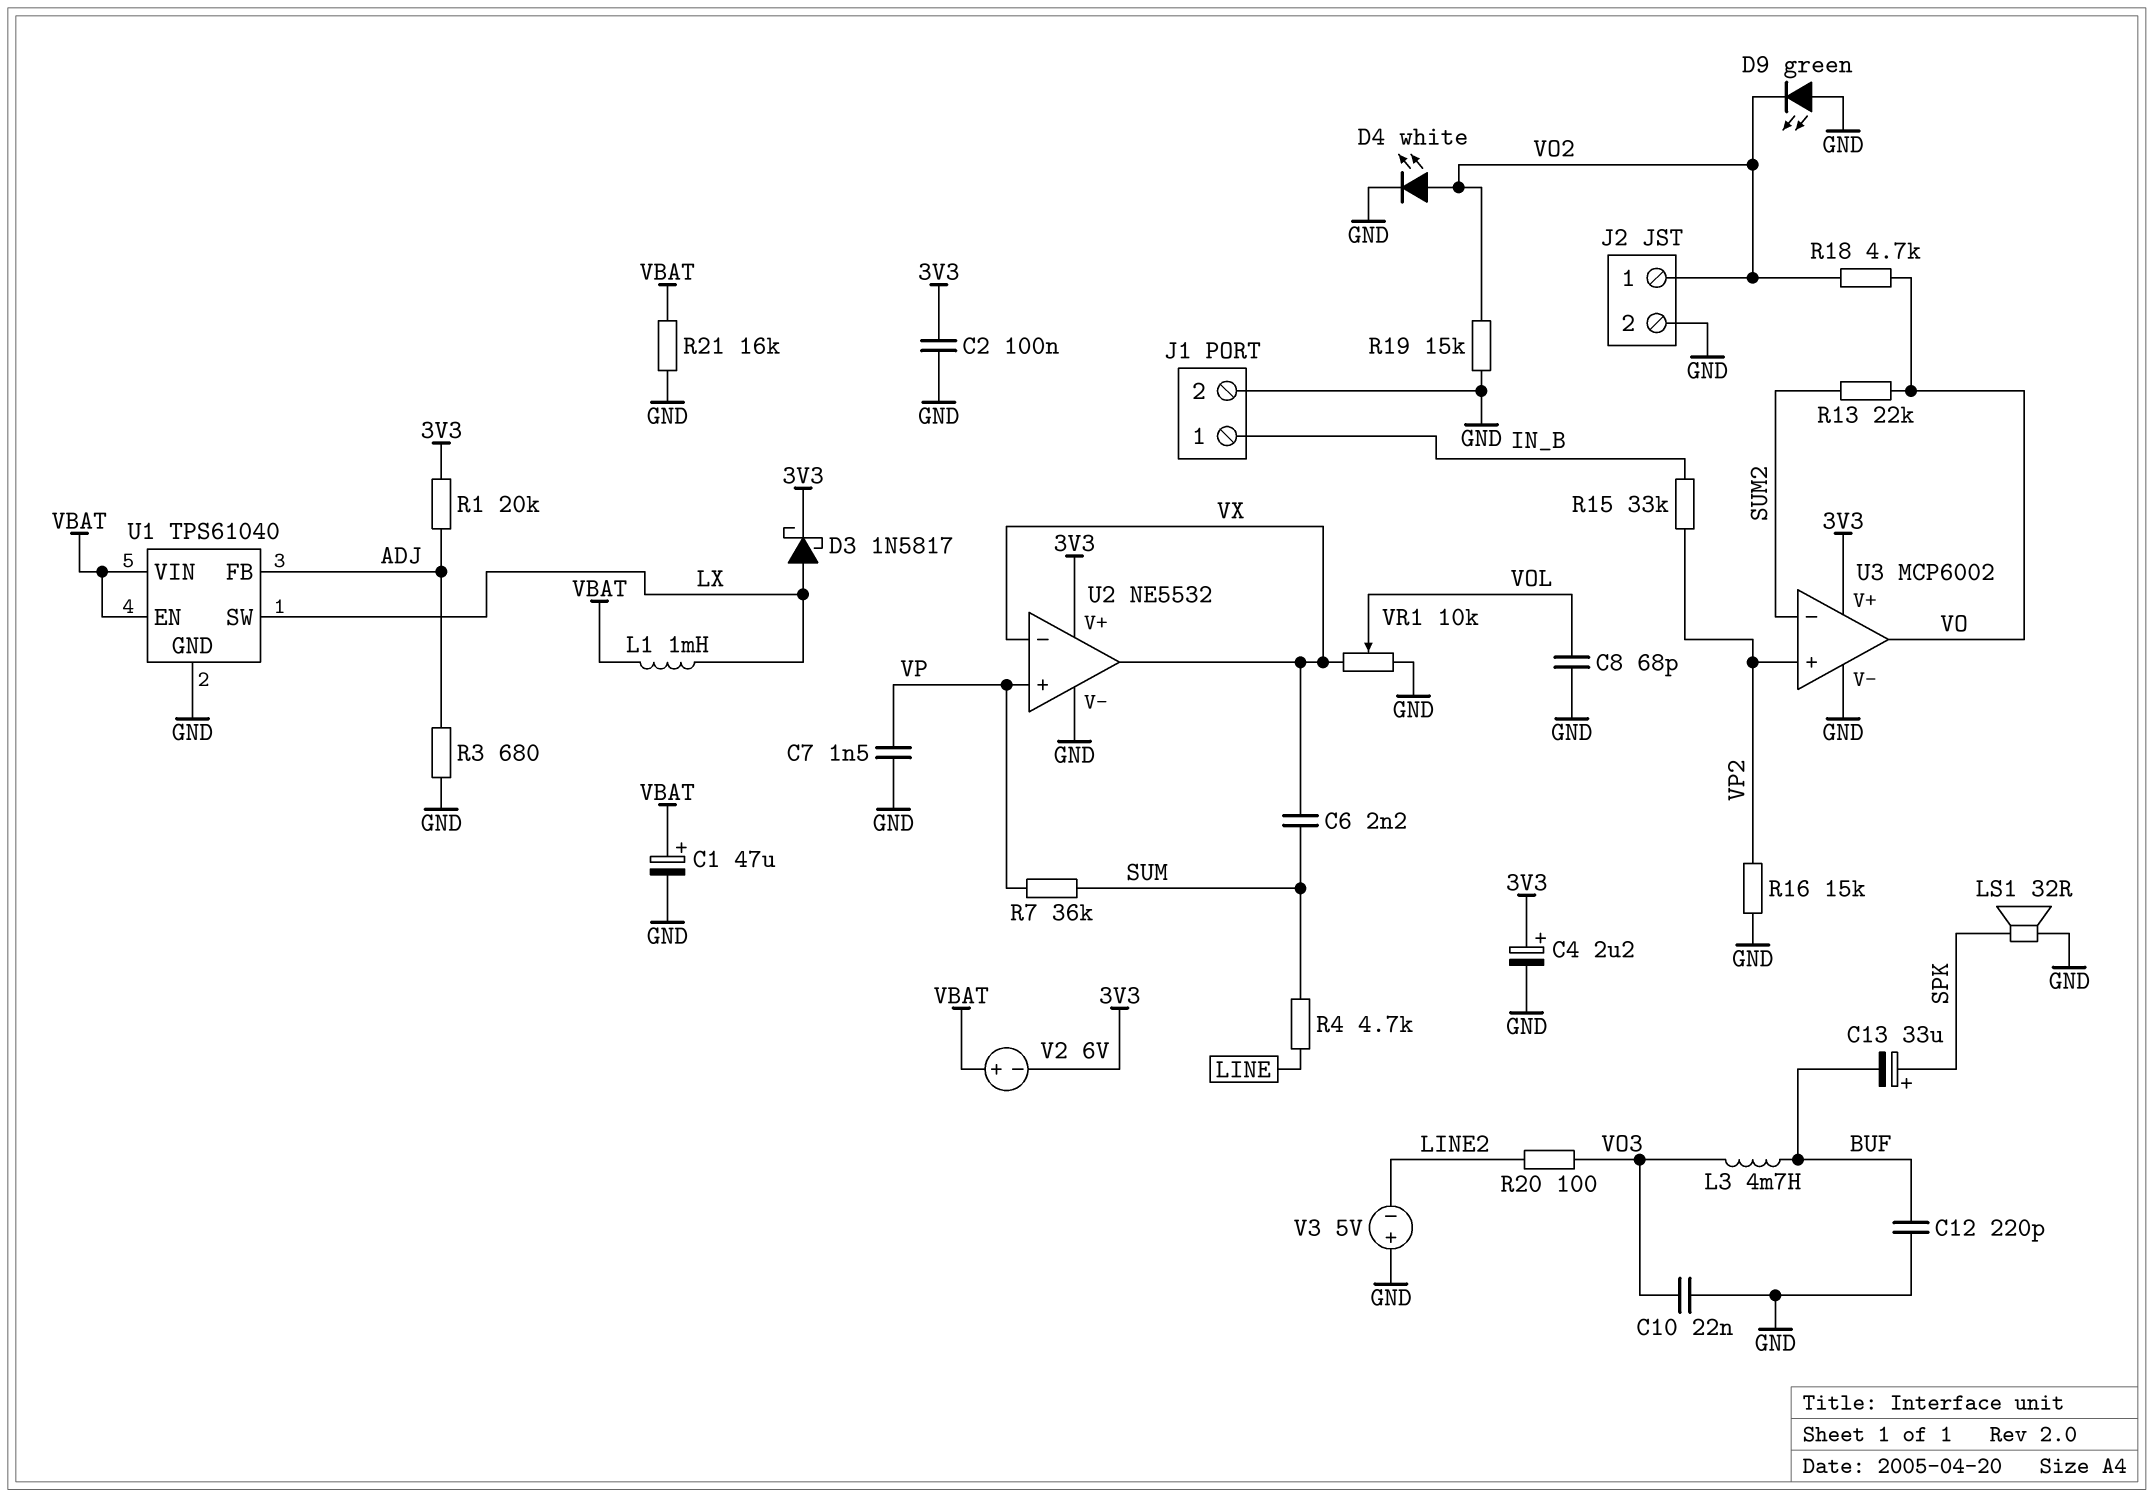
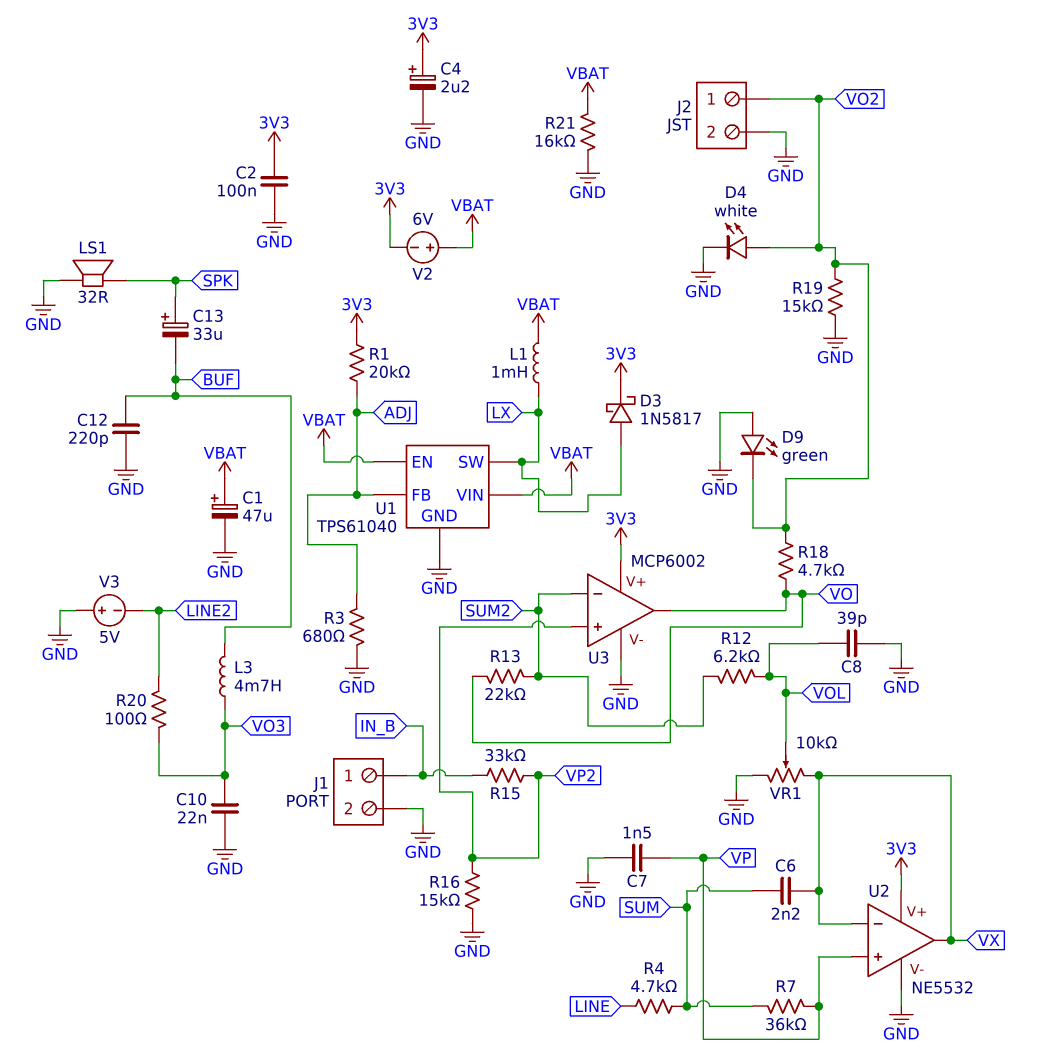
C8: 68pF (GND, VOL) -> 39pF (GND, VOL)
R12: none -> 6.2k (SUM2, VOL)

